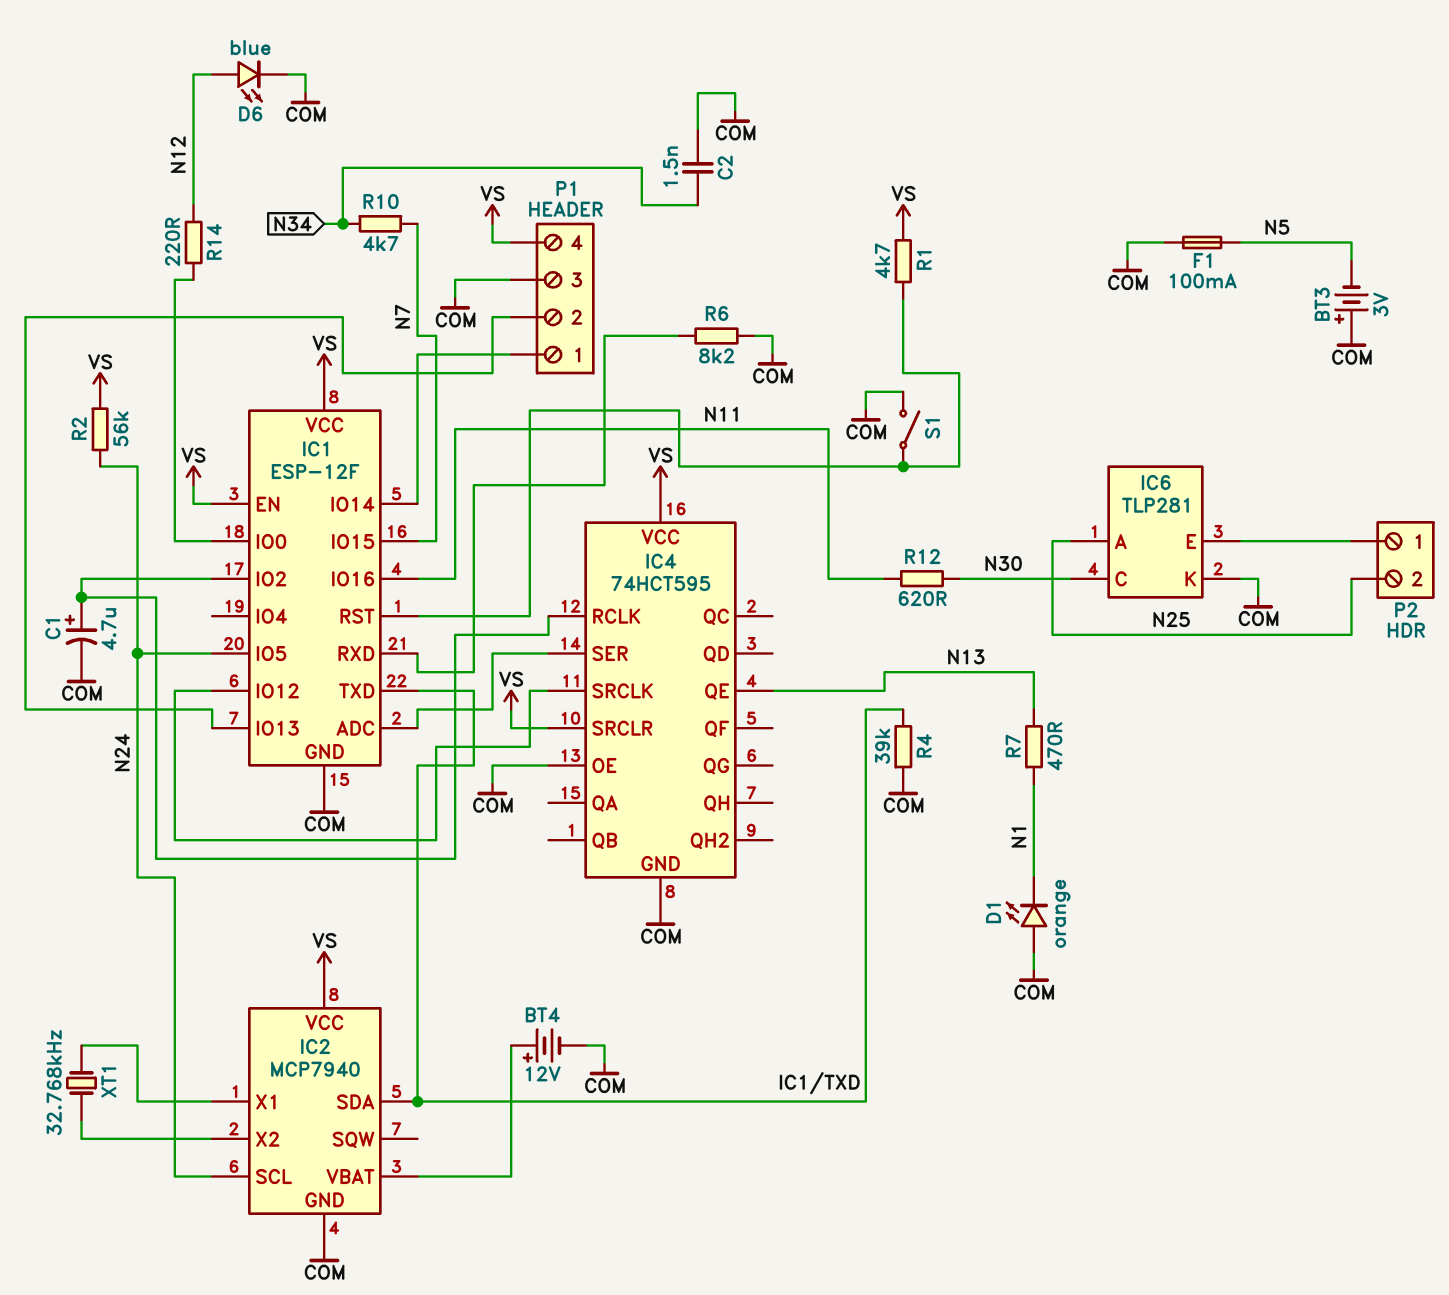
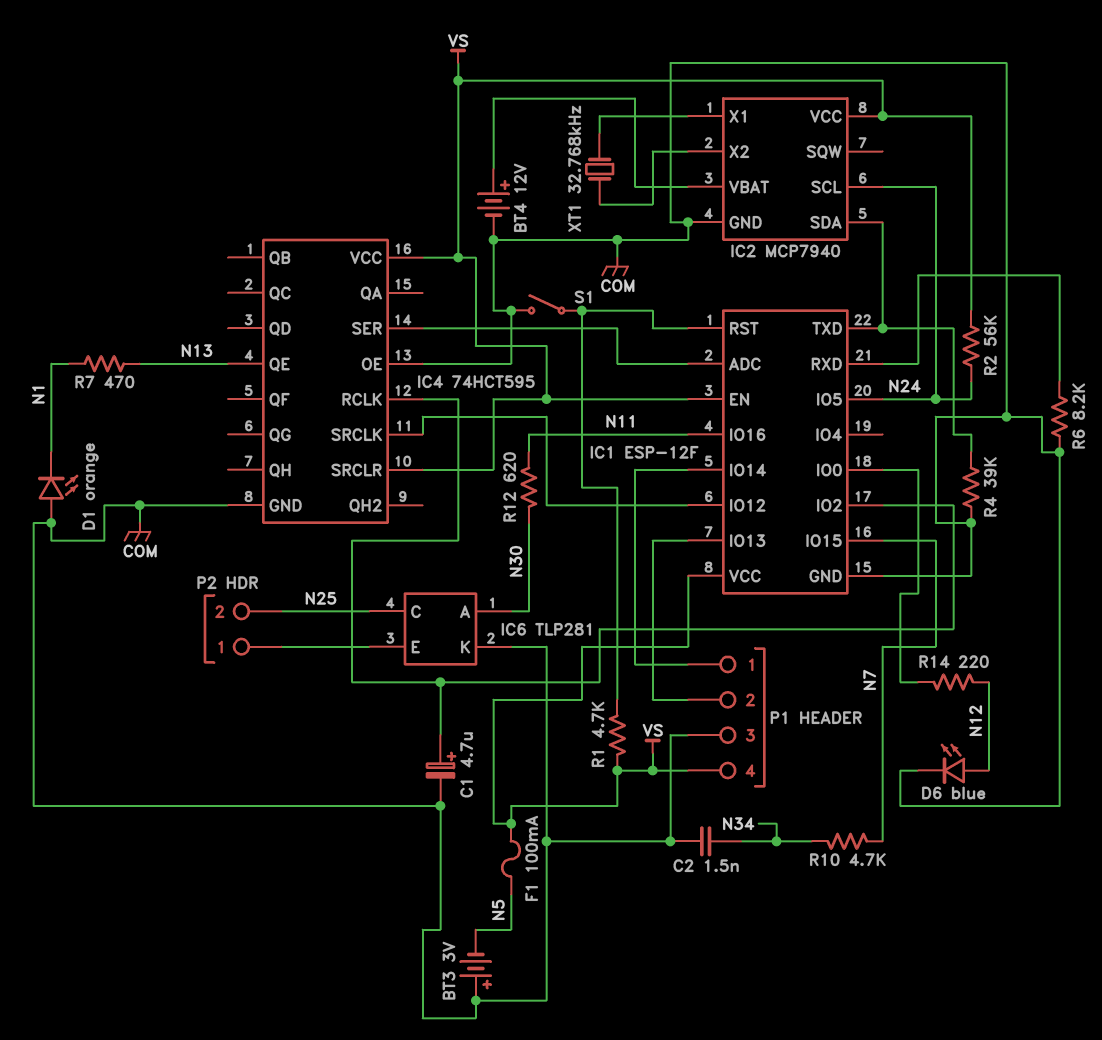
F1: 100mA (COM, N5) -> 100mA (N5, VS)
IC6 pin A: N25 -> N30
IC6 pin C: N30 -> N25

